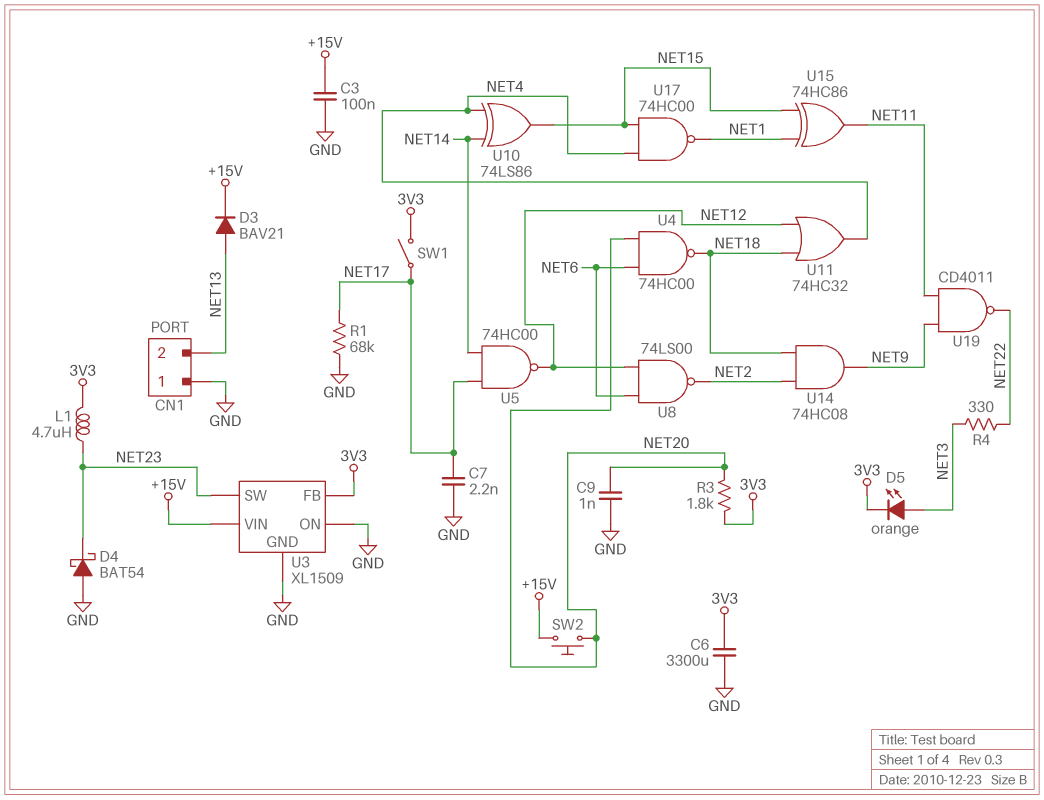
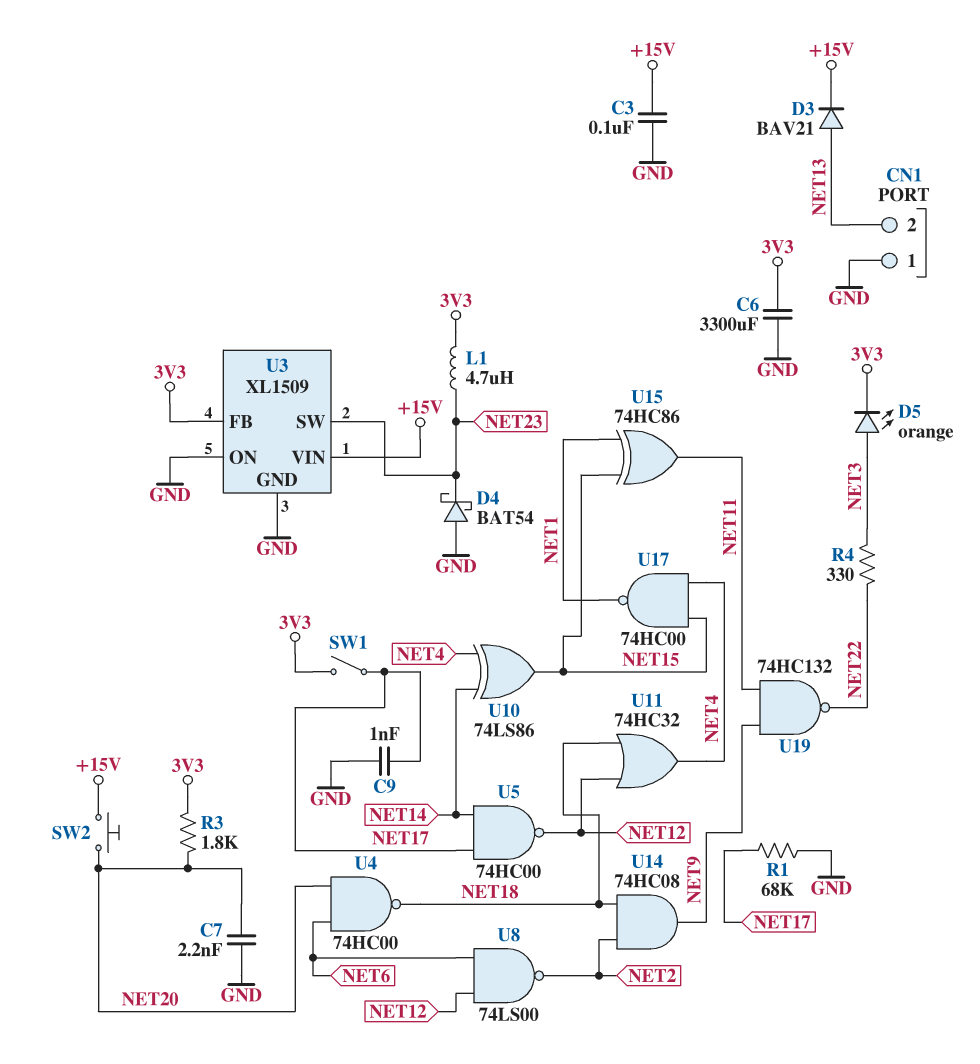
C7: 2.2nF (GND, NET17) -> 2.2nF (GND, NET20)
C9: 1nF (GND, NET20) -> 1nF (GND, NET17)
U19: NAND CD4011 (in NET9, in NET11, out NET22) -> NAND 74HC132 (in NET9, in NET11, out NET22)

